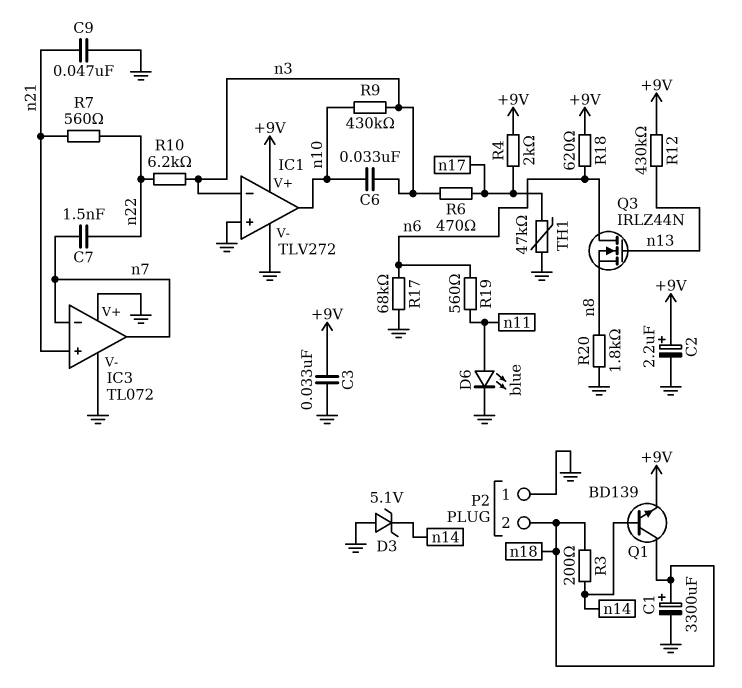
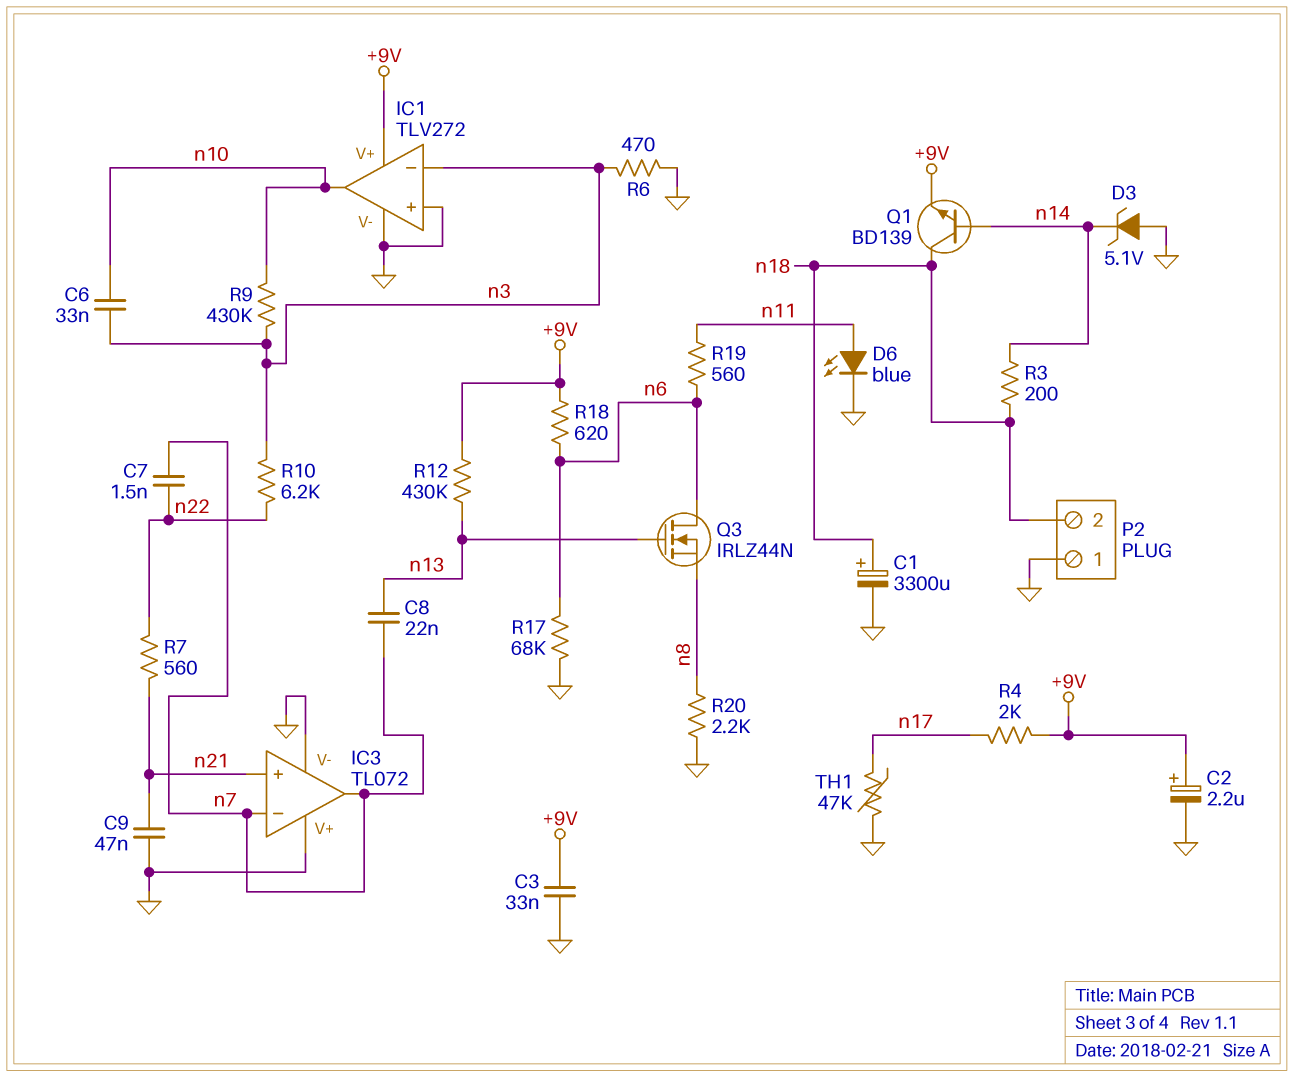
C8: none -> 22nF (n7, n13)
R6: 470 (n3, n17) -> 470 (GND, n3)
R20: 1.8k (GND, n8) -> 2.2k (GND, n8)

